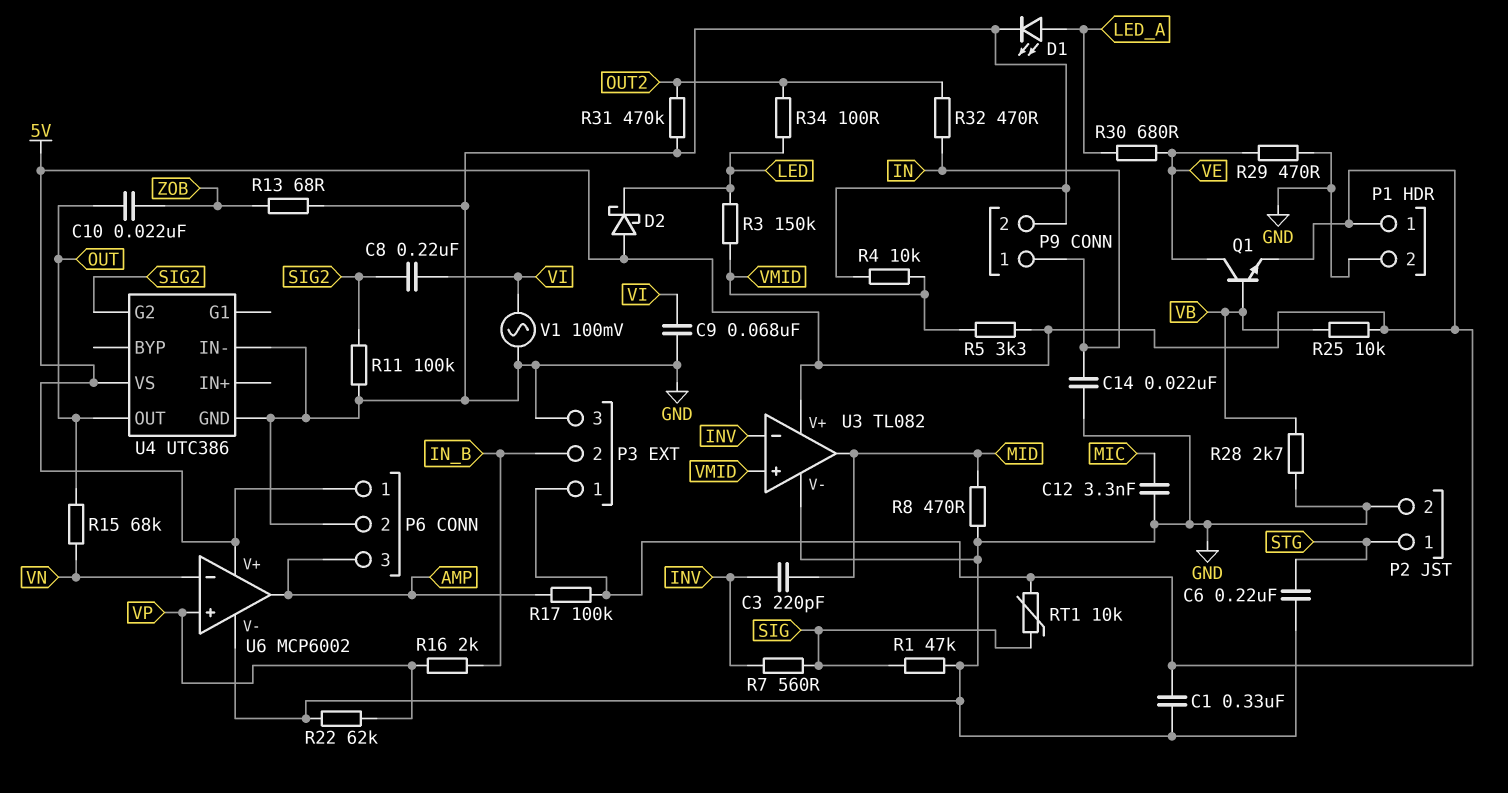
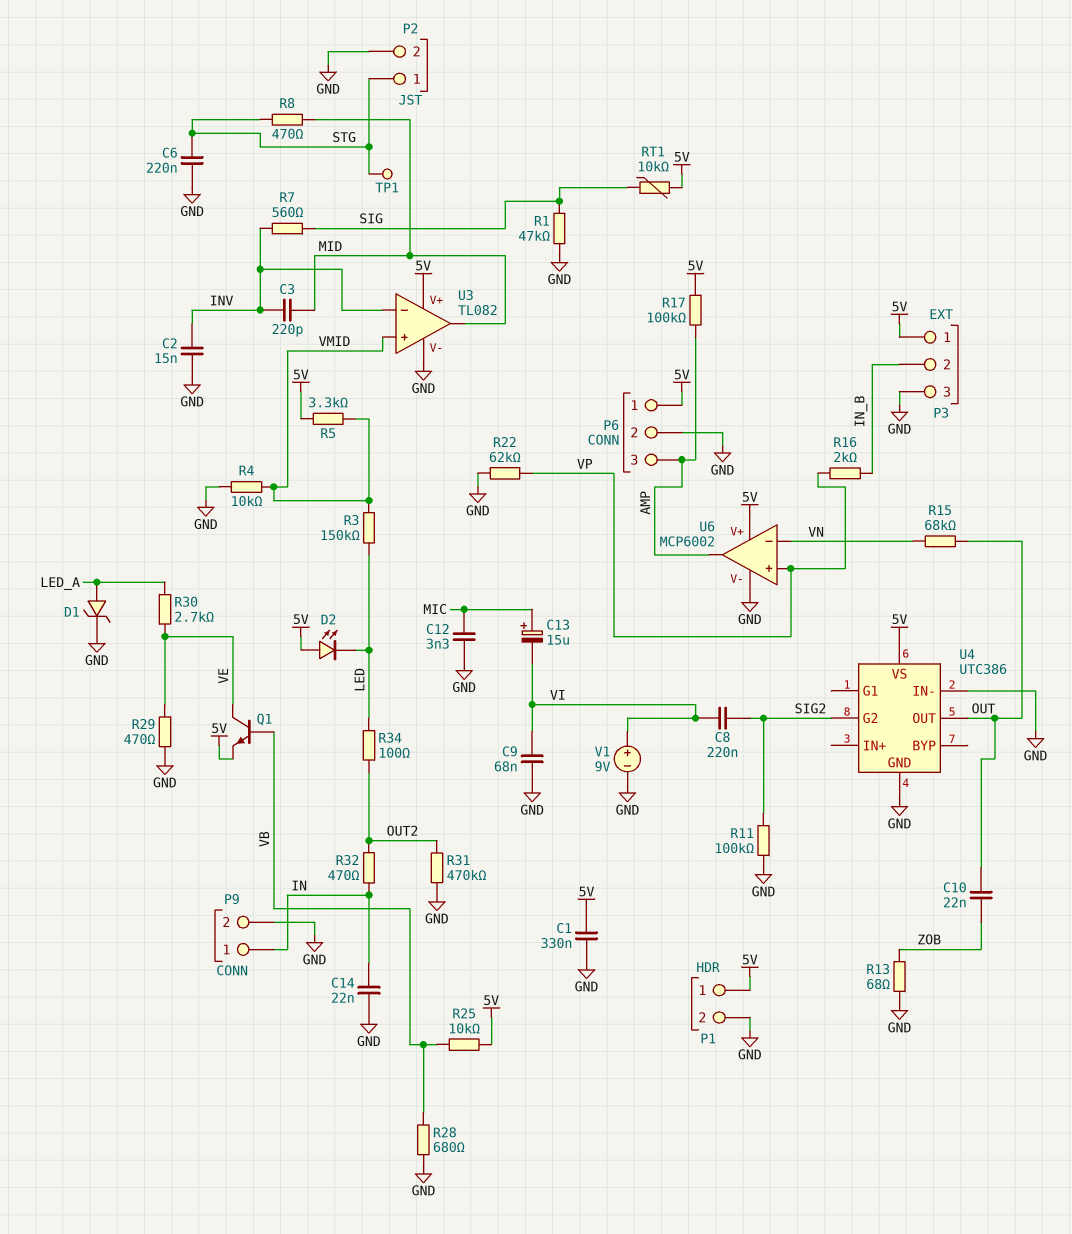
C2: none -> 15nF (GND, INV)
C13: none -> 15uF (plus MIC, minus VI)
D1: LED (A LED_A, K GND) -> zener (A LED_A, K GND)
D2: schottky (A 5V, K LED) -> LED (A 5V, K LED)
R8: 470 (GND, MID) -> 470 (MID, STG)
R28: 2.7k (GND, VB) -> 680 (GND, VB)
R30: 680 (LED_A, VE) -> 2.7k (LED_A, VE)
TP1: none -> test point (STG)
V1: AC 100mV (GND, VI) -> 9V (plus VI, minus GND)

